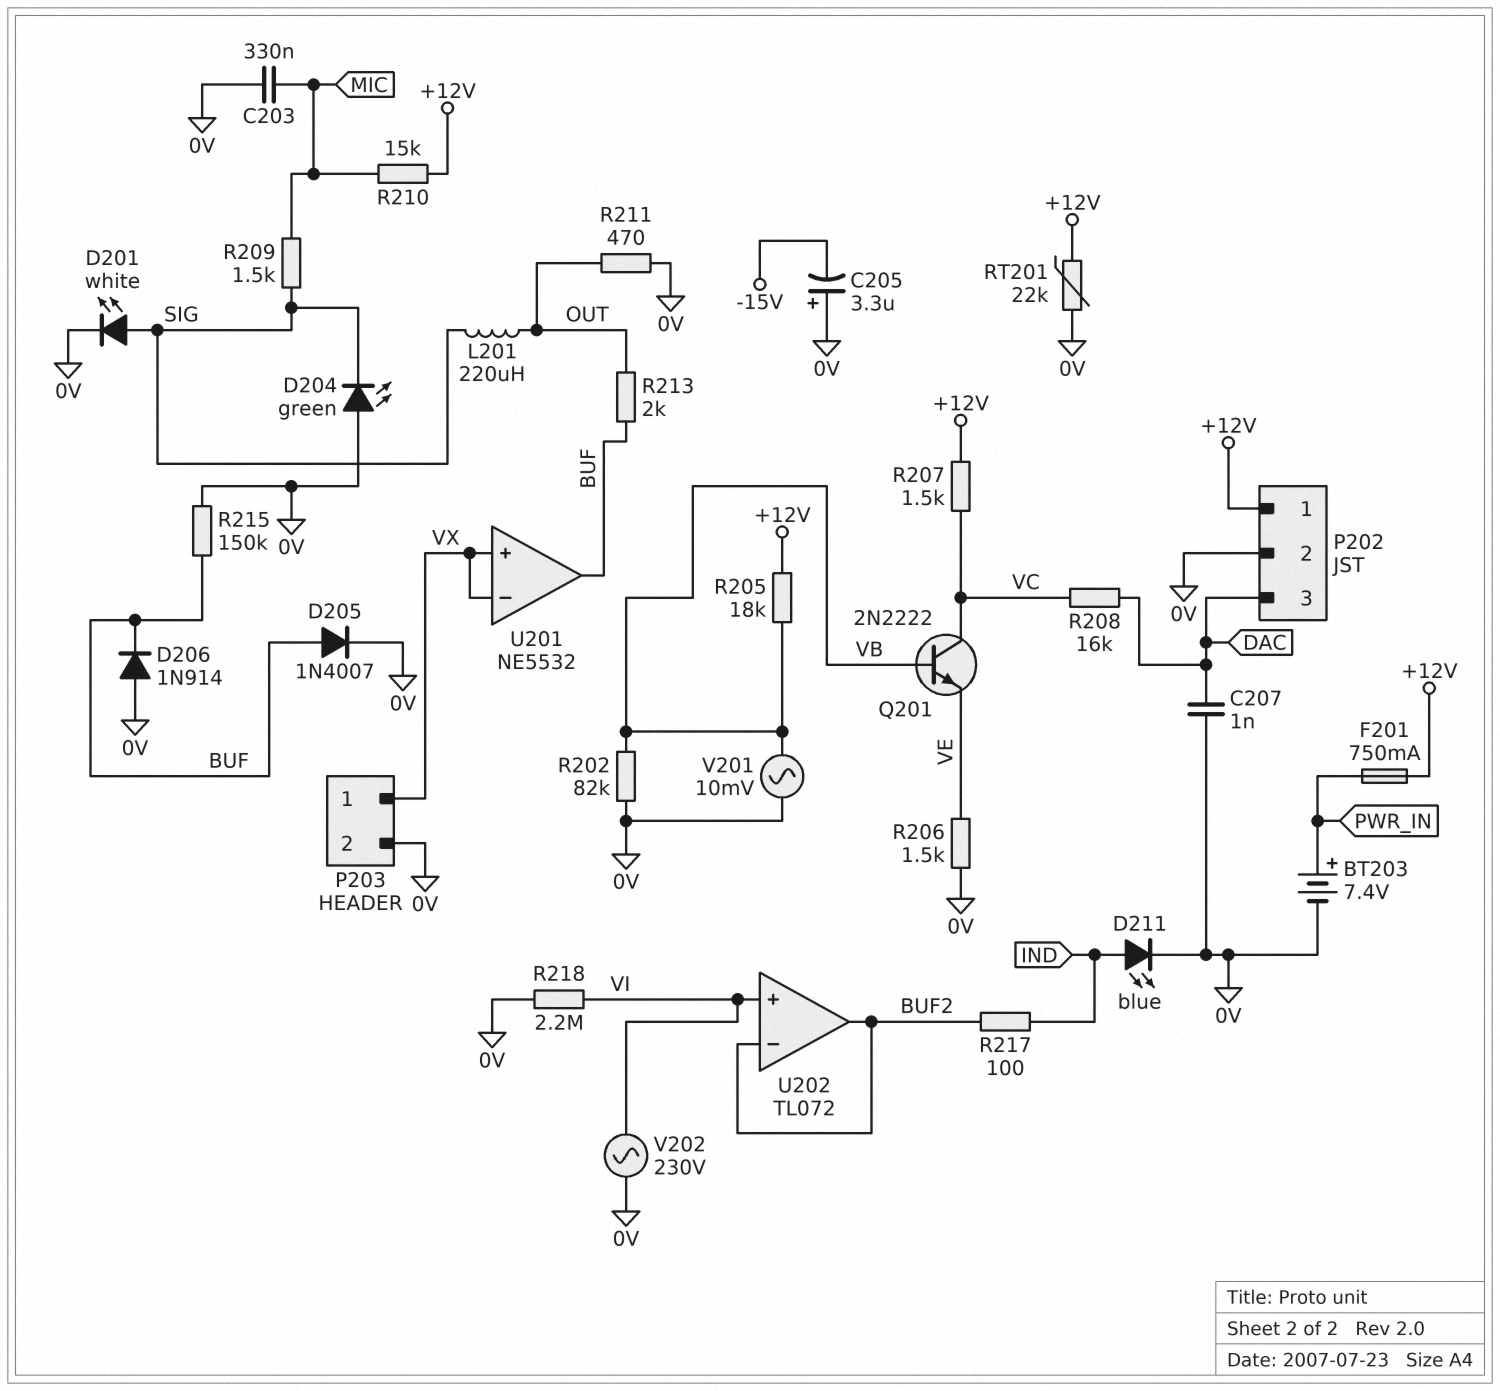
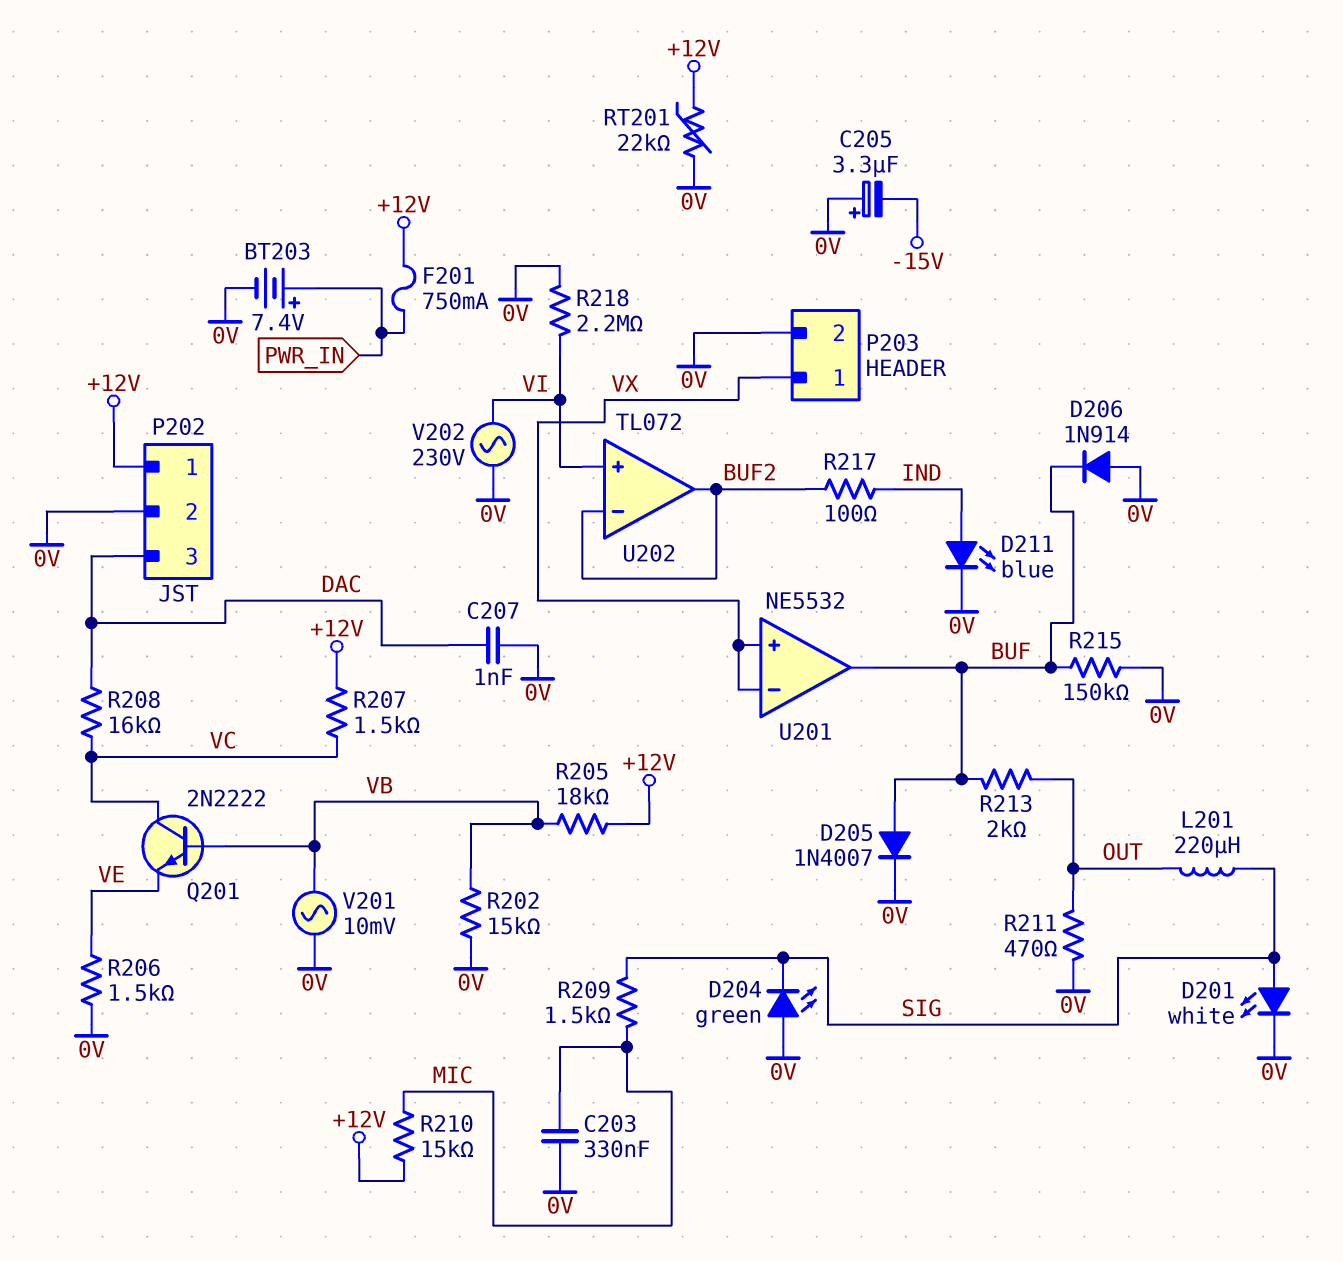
R202: 82k (0V, VB) -> 15k (0V, VB)

